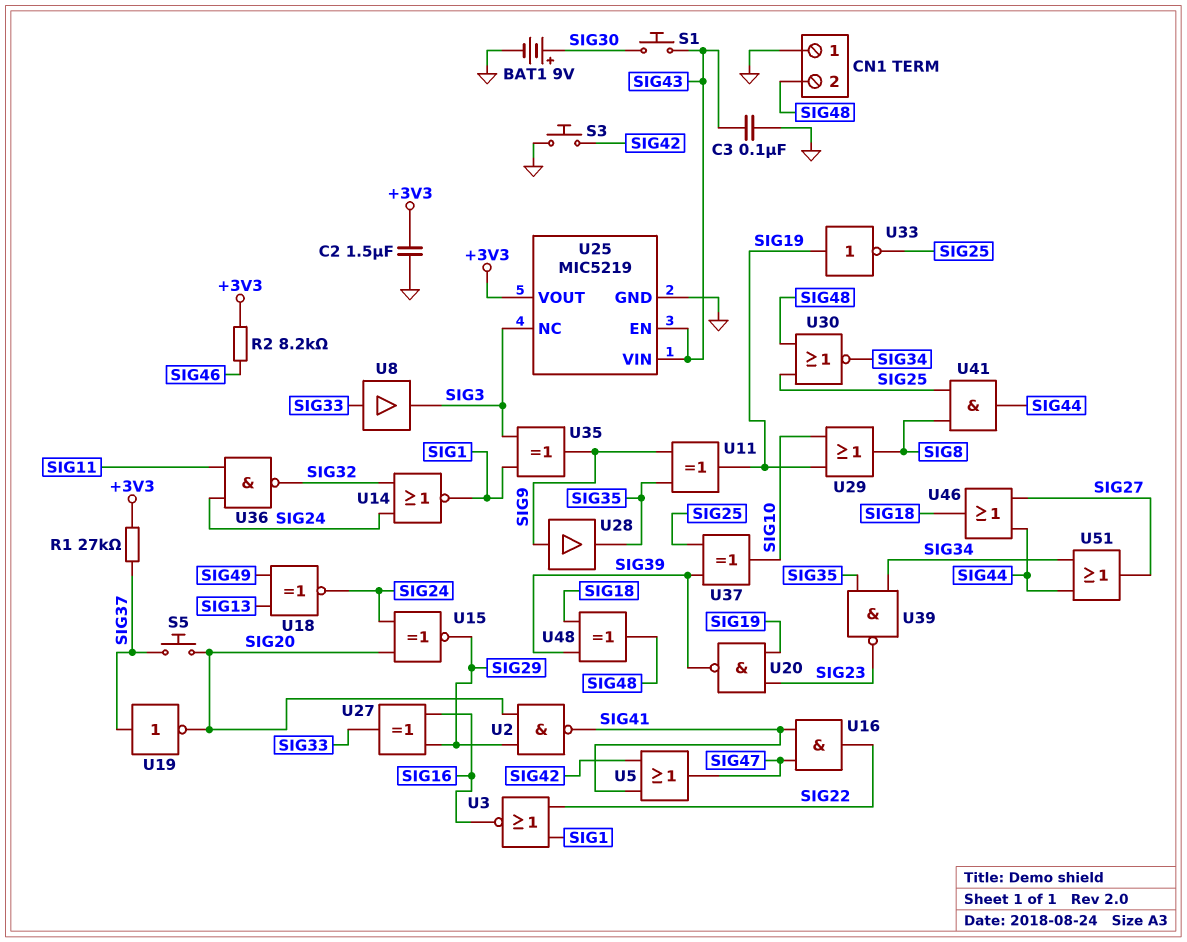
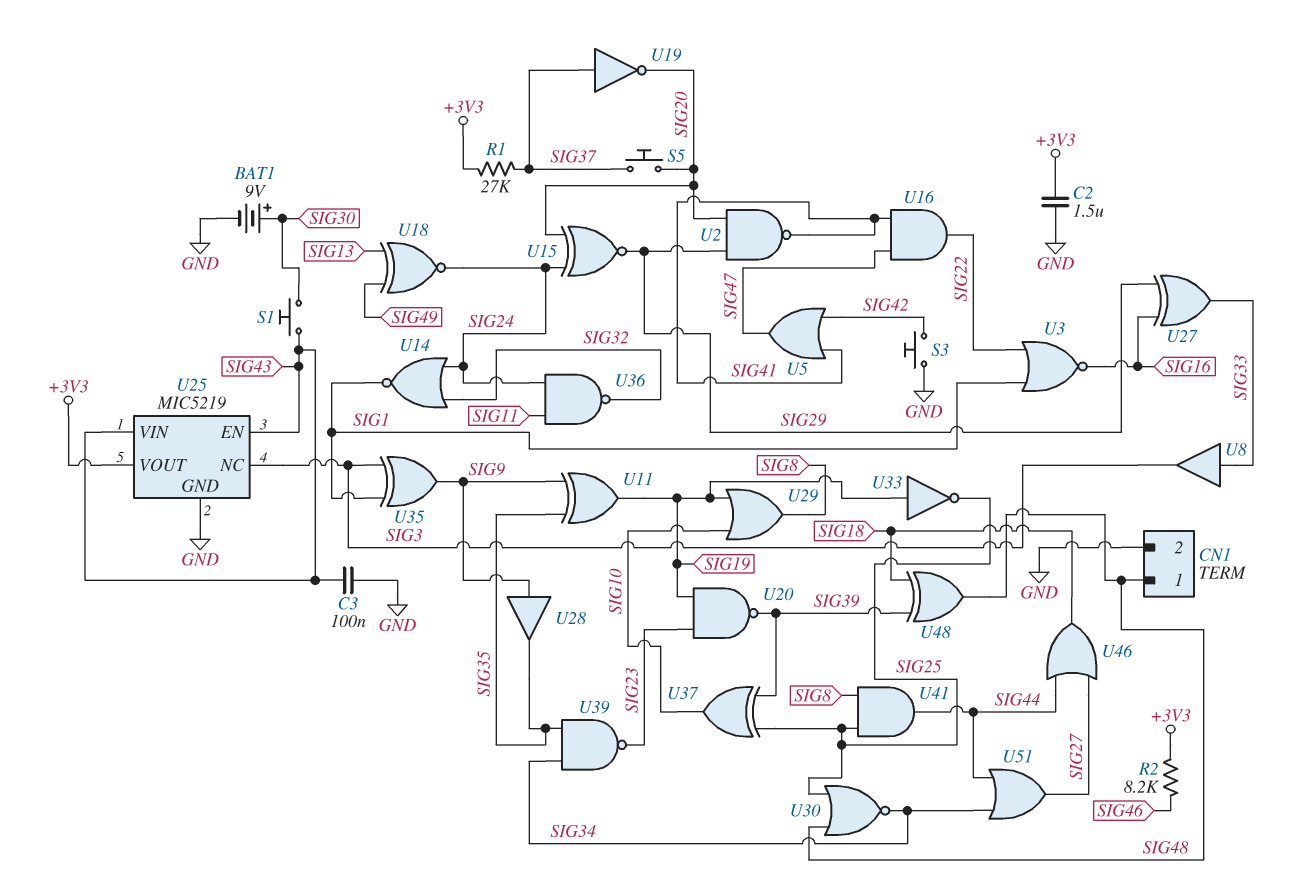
CN1 pin 1: GND -> SIG48
CN1 pin 2: SIG48 -> GND

